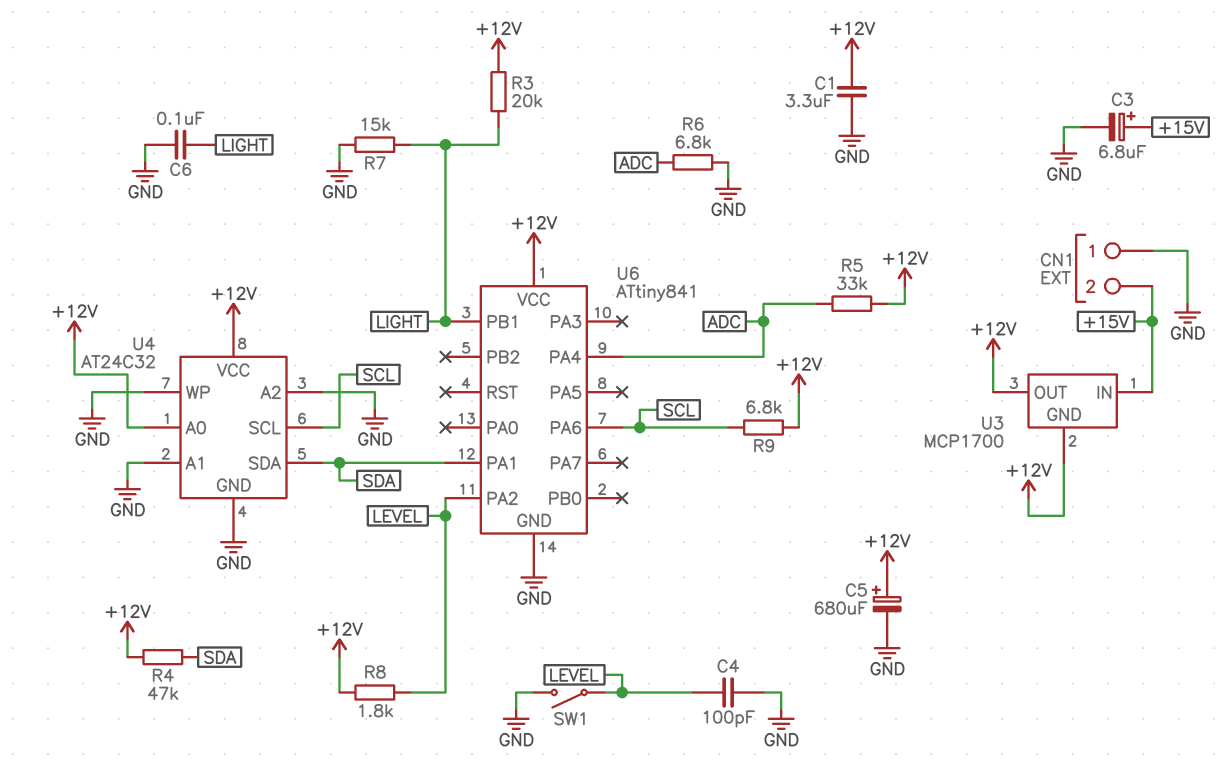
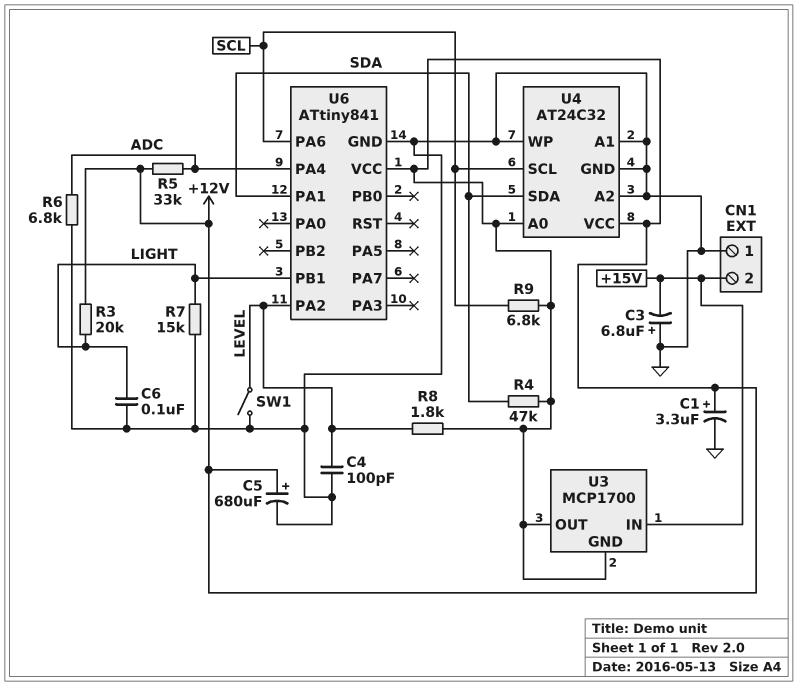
C1: 3.3uF (+12V, GND) -> 3.3uF (plus +12V, minus GND)
C3: 6.8uF (plus +15V, minus GND) -> 6.8uF (plus GND, minus +15V)

